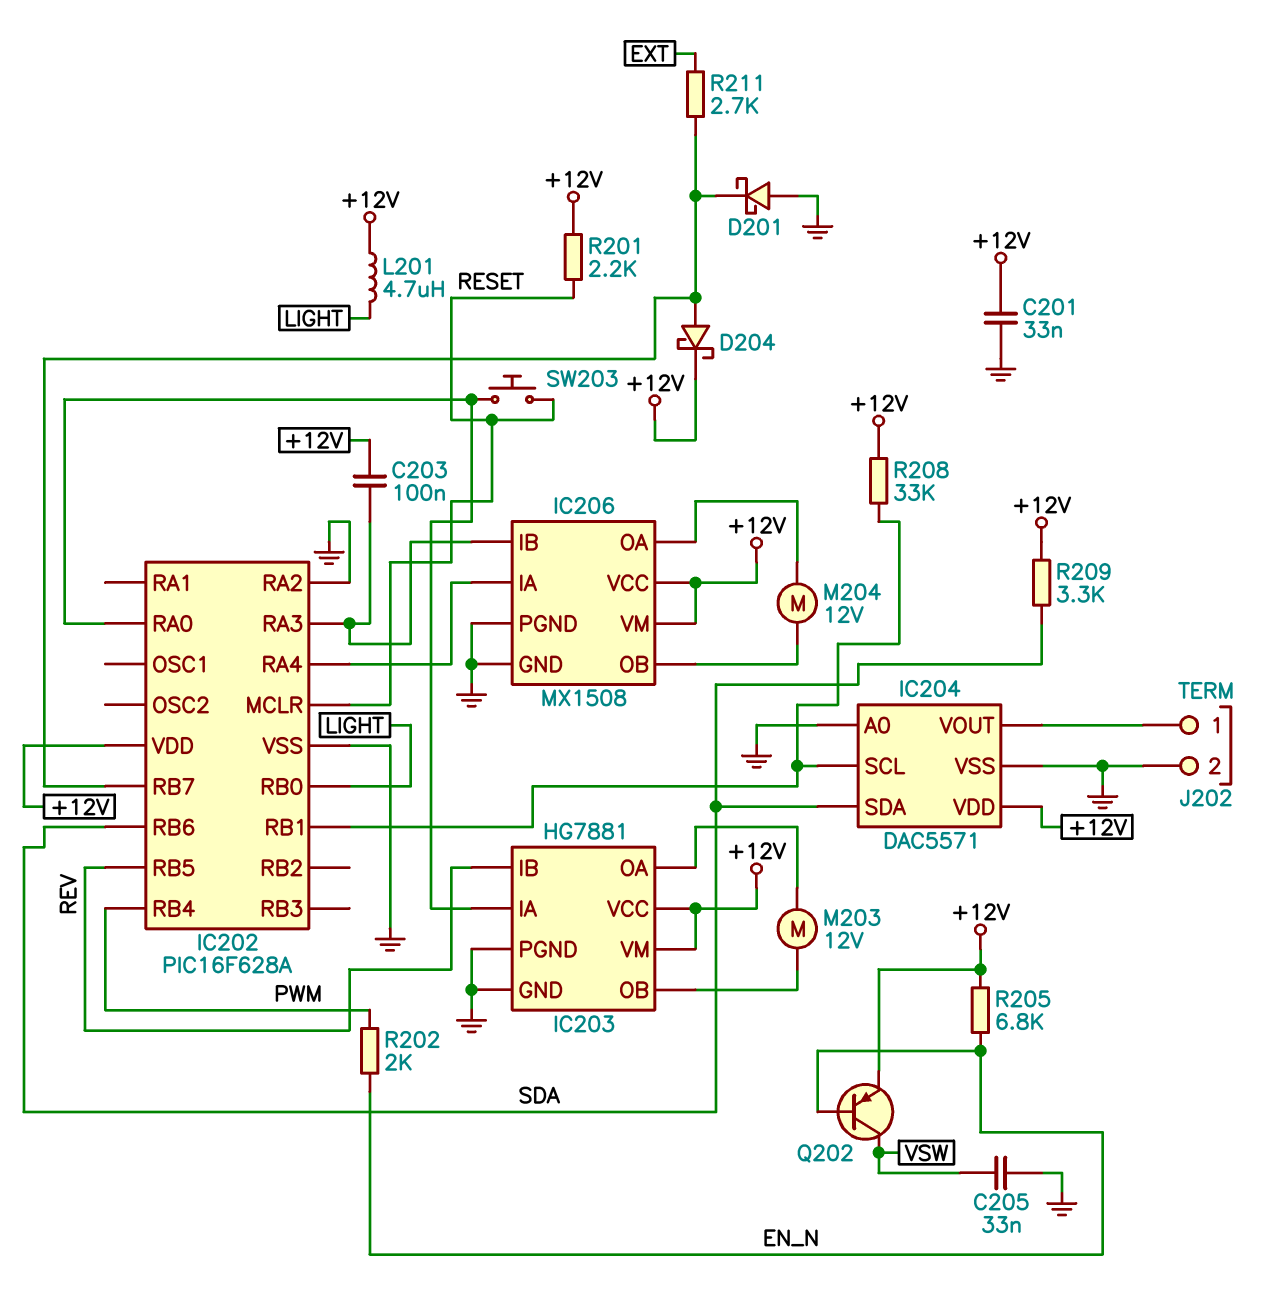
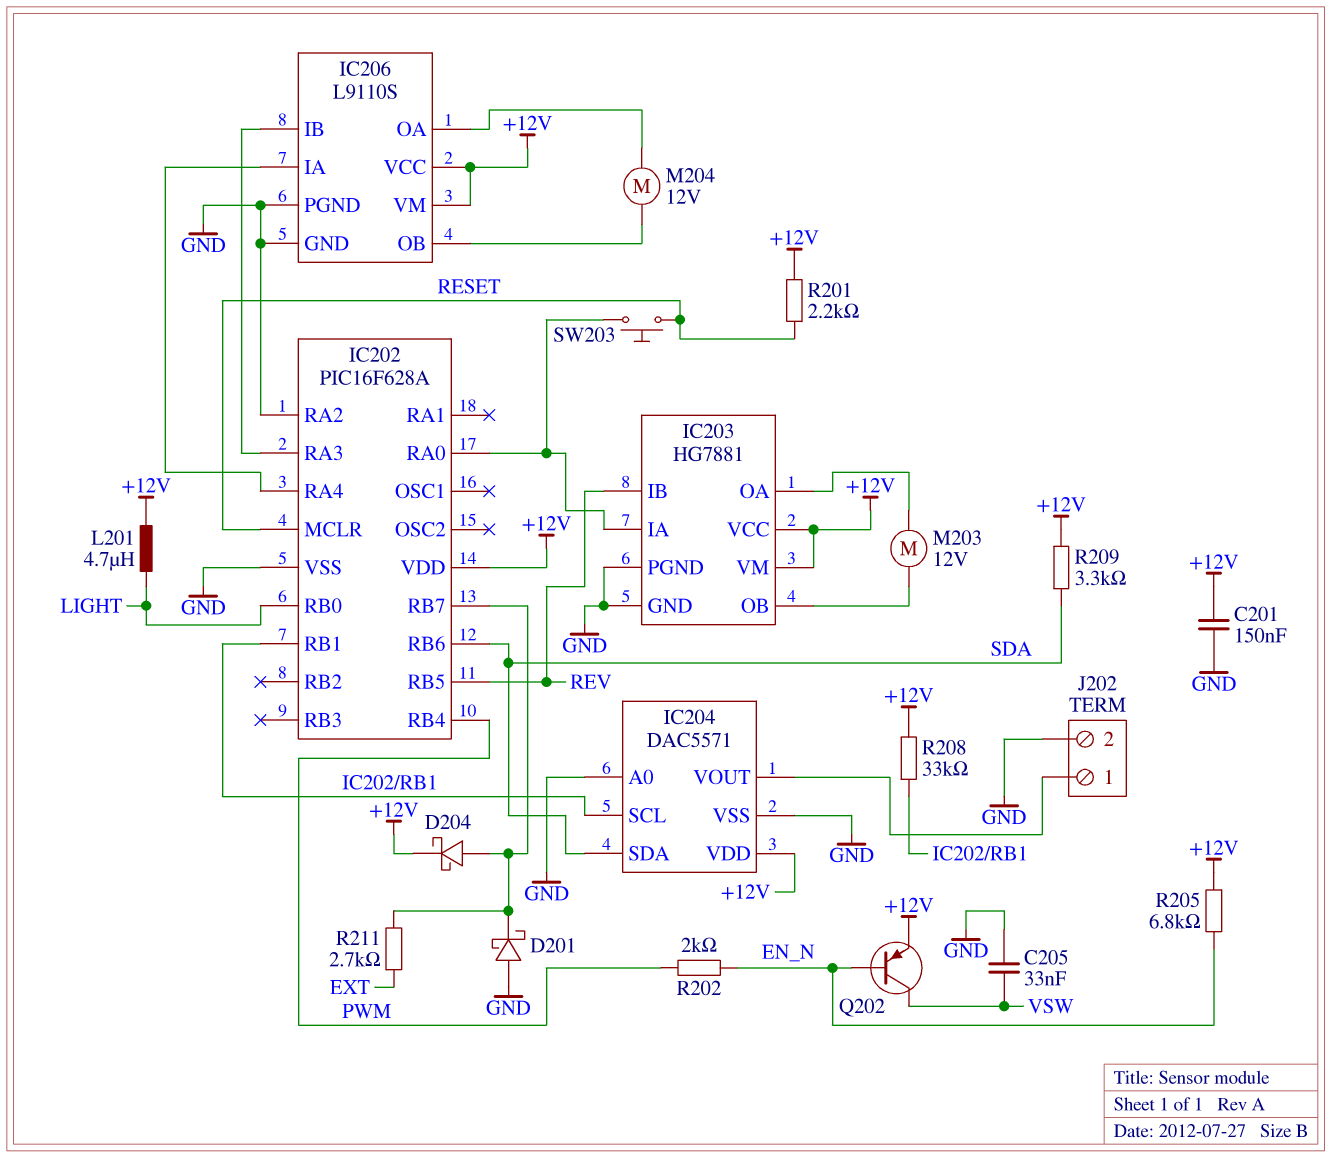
C201: 33nF (+12V, GND) -> 150nF (+12V, GND)
C203: 100nF (+12V, IC202/RA3) -> none
IC206: MX1508 -> L9110S

